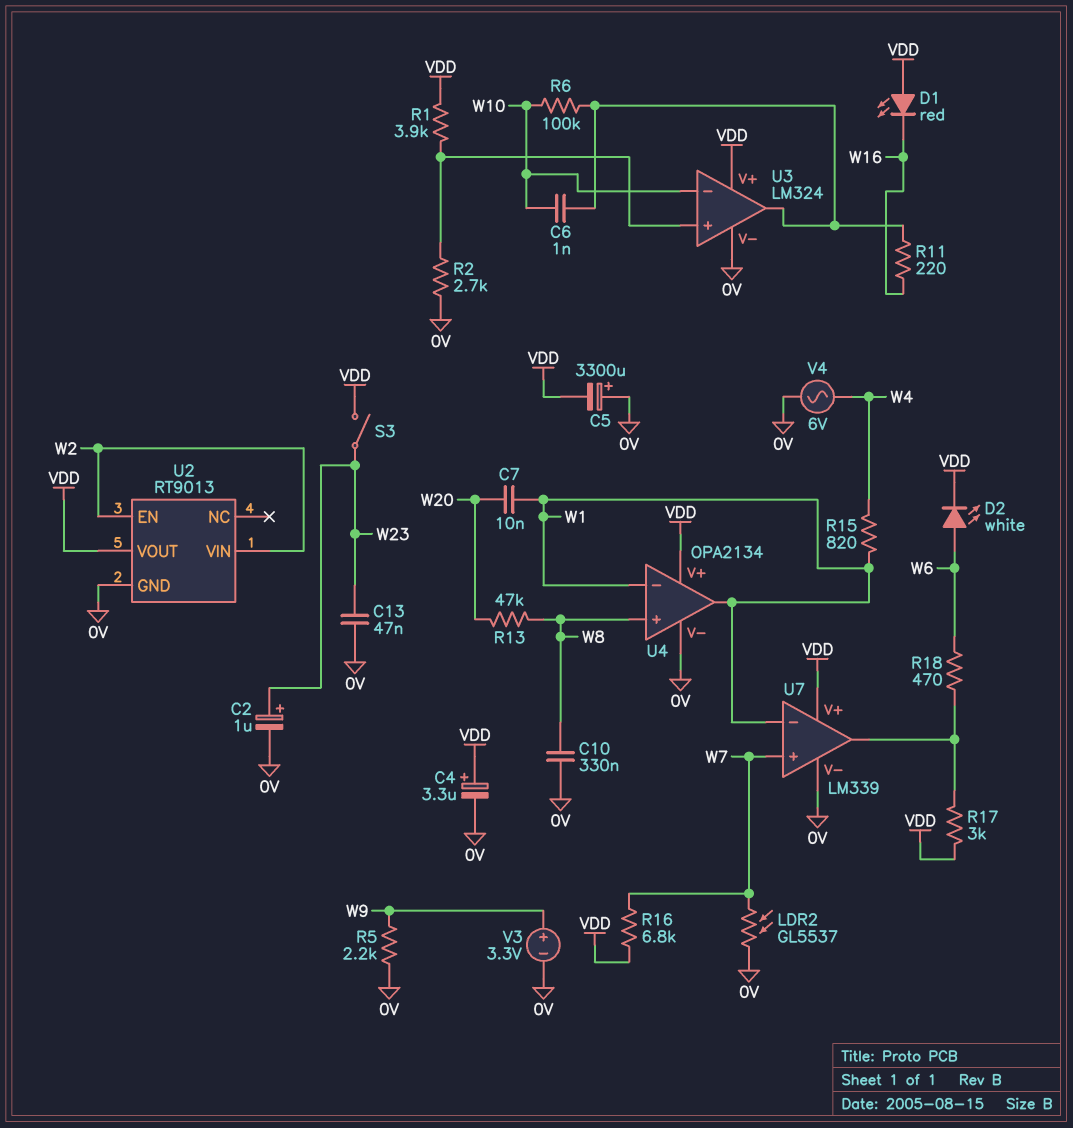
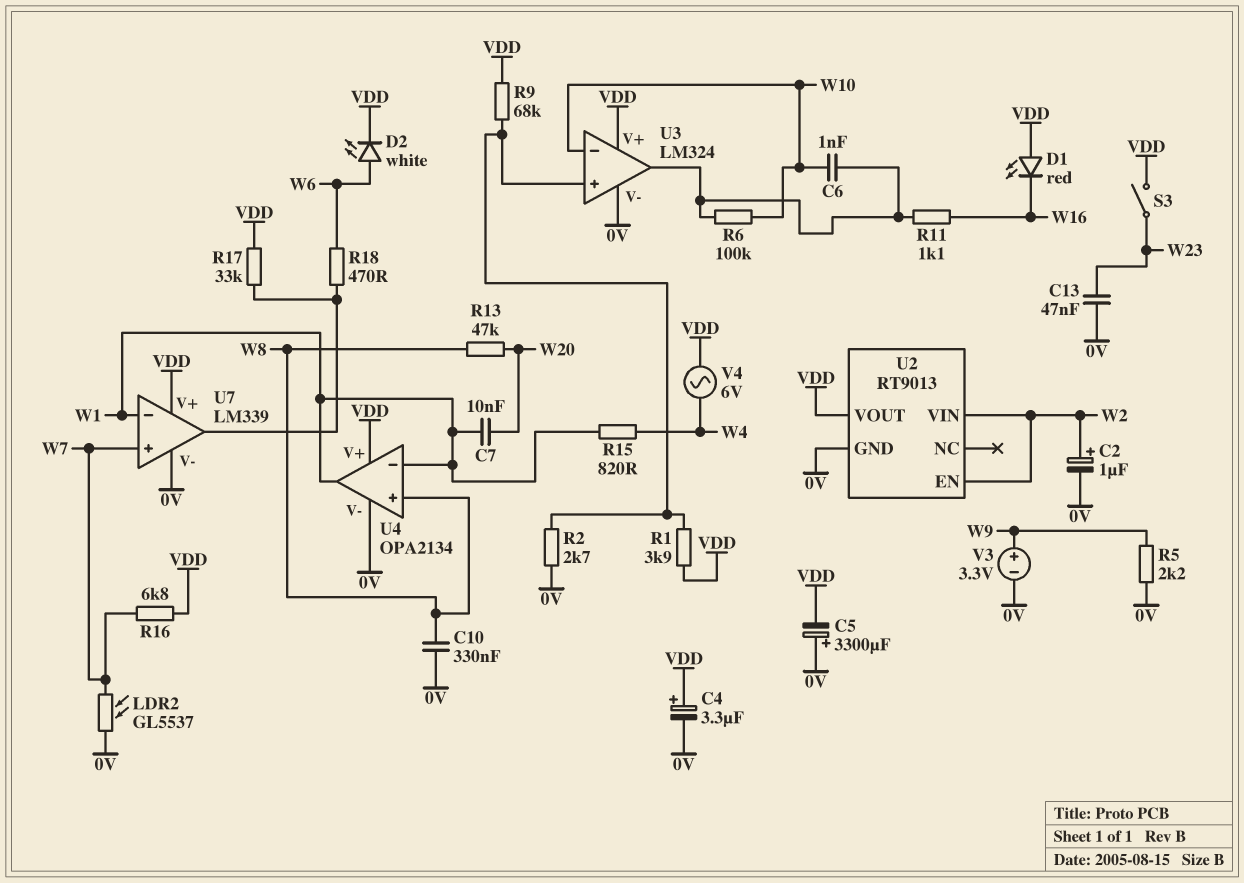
C2: 1uF (plus W23, minus 0V) -> 1uF (plus W2, minus 0V)
R9: none -> 68k (U3/in+, VDD)
R11: 220 (U3/out, W16) -> 1.1k (U3/out, W16)
R17: 3k (U7/out, VDD) -> 33k (U7/out, VDD)
V4: AC 6V (0V, W4) -> AC 6V (VDD, W4)

